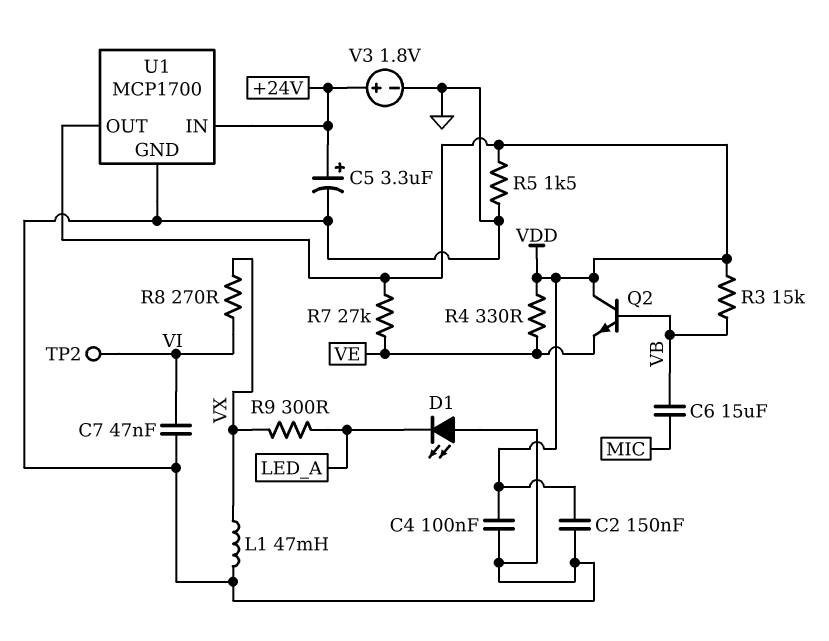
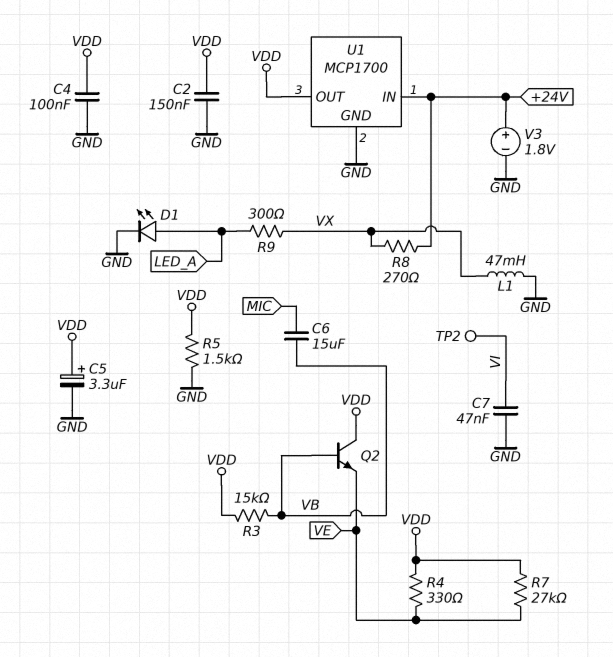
C5: 3.3uF (plus +24V, minus GND) -> 3.3uF (plus VDD, minus GND)
D1: LED (A GND, K LED_A) -> LED (A LED_A, K GND)
R8: 270 (VI, VX) -> 270 (+24V, VX)

